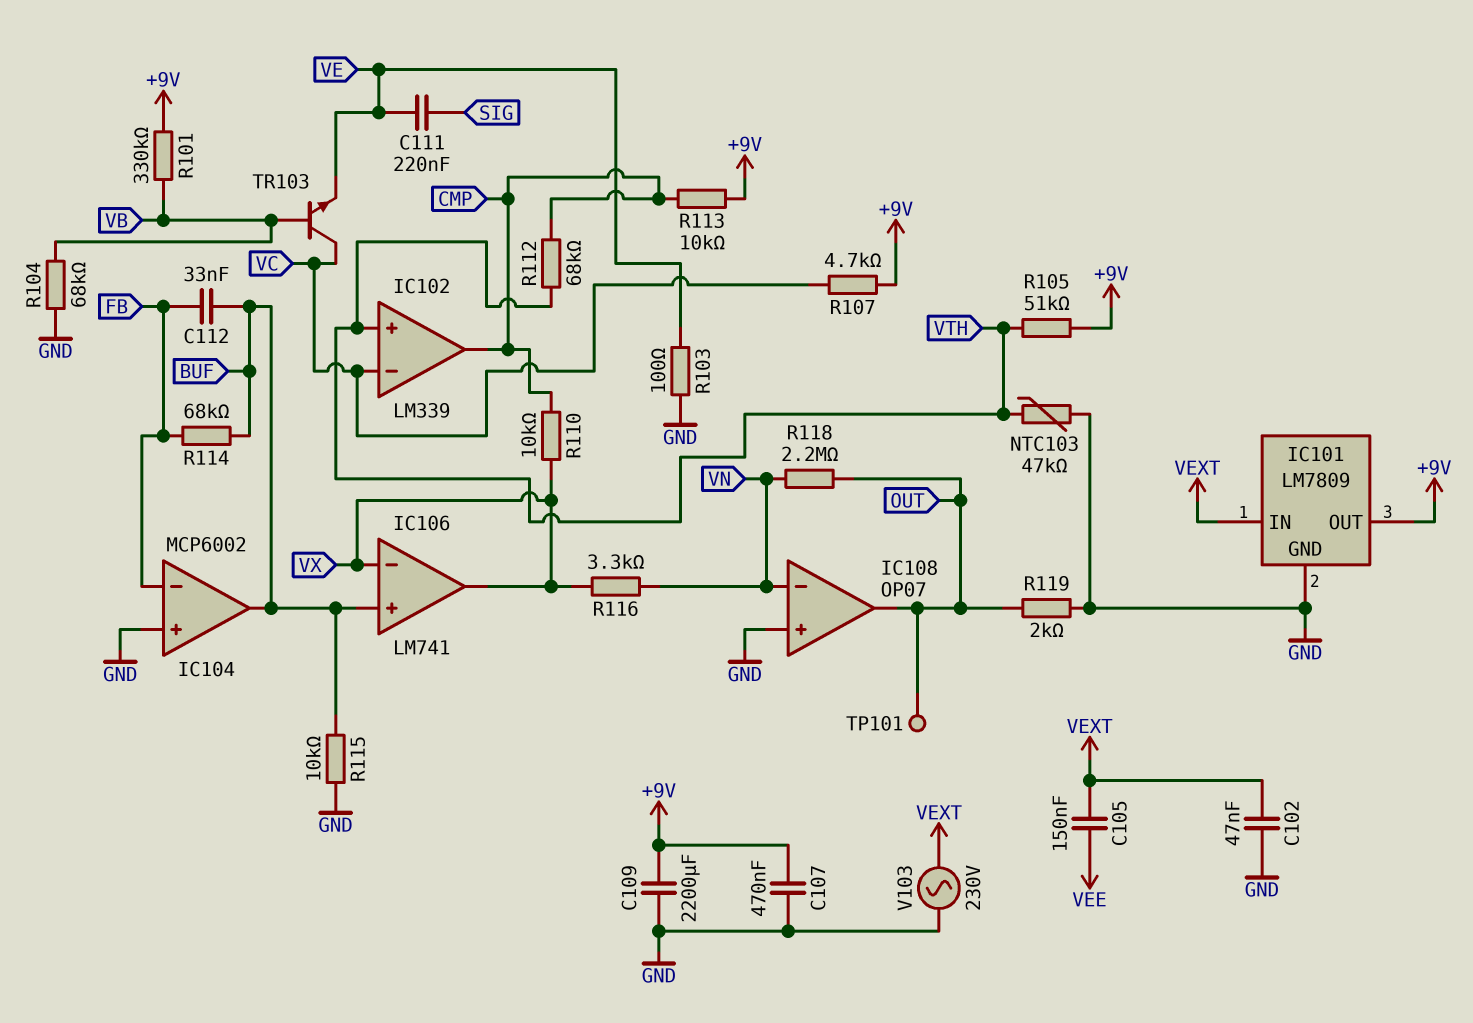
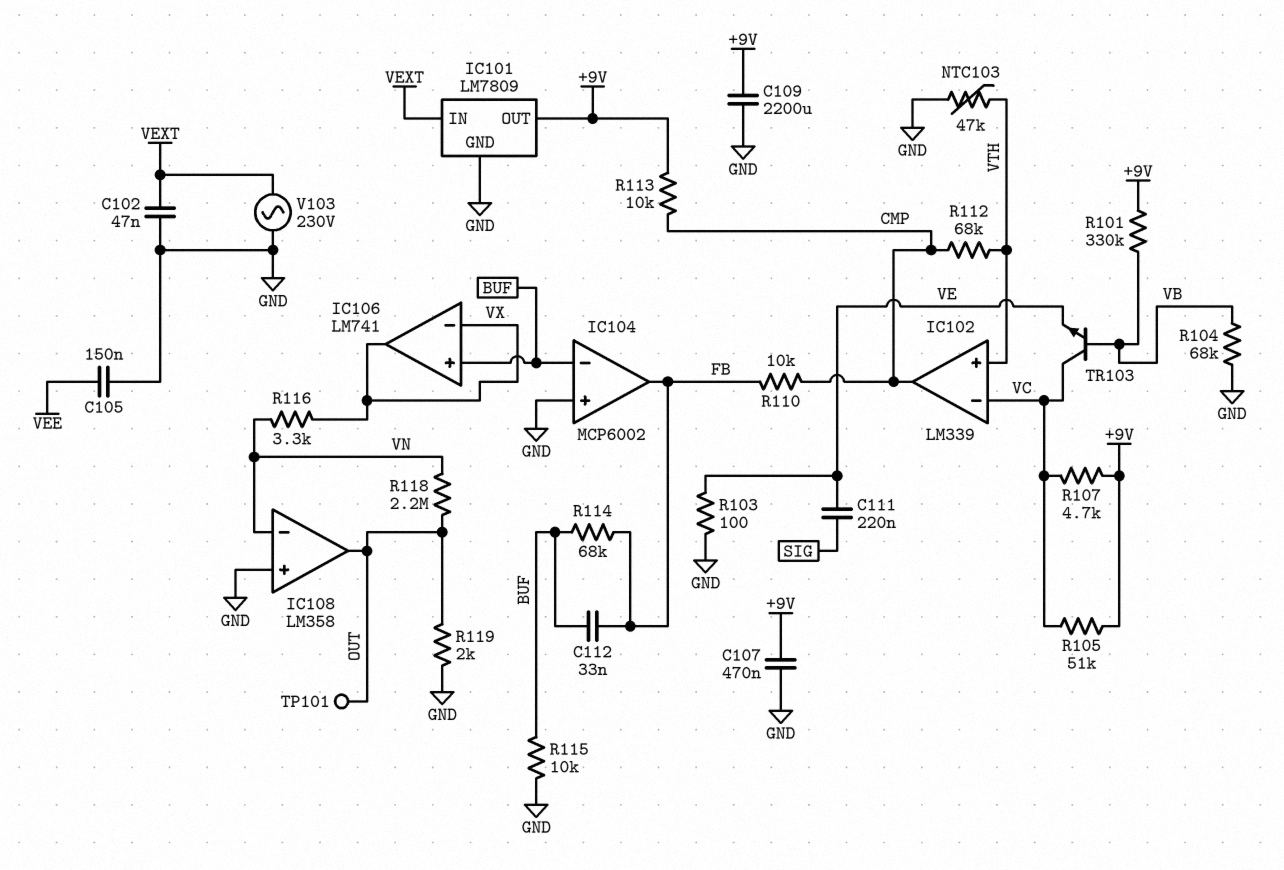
C105: 150nF (VEE, VEXT) -> 150nF (GND, VEE)
IC104 pin in-: FB -> BUF
IC104 pin out: BUF -> FB
IC108: OP07 -> LM358
R105: 51k (+9V, VTH) -> 51k (+9V, VC)
R110: 10k (CMP, VX) -> 10k (CMP, FB)

